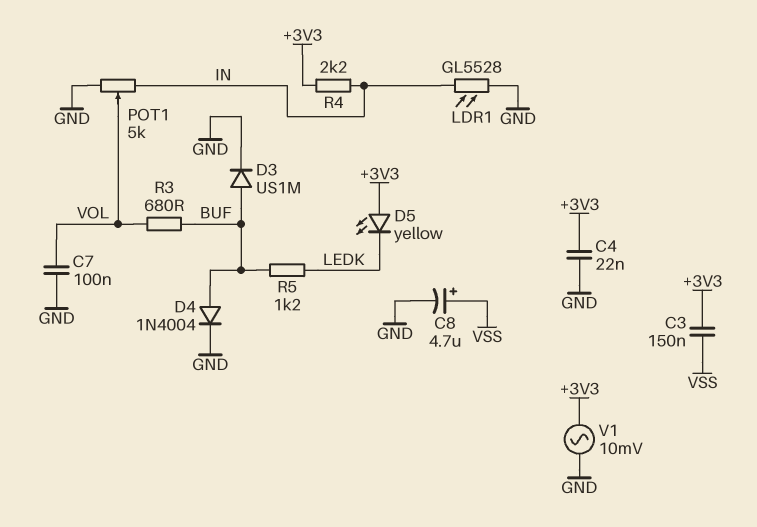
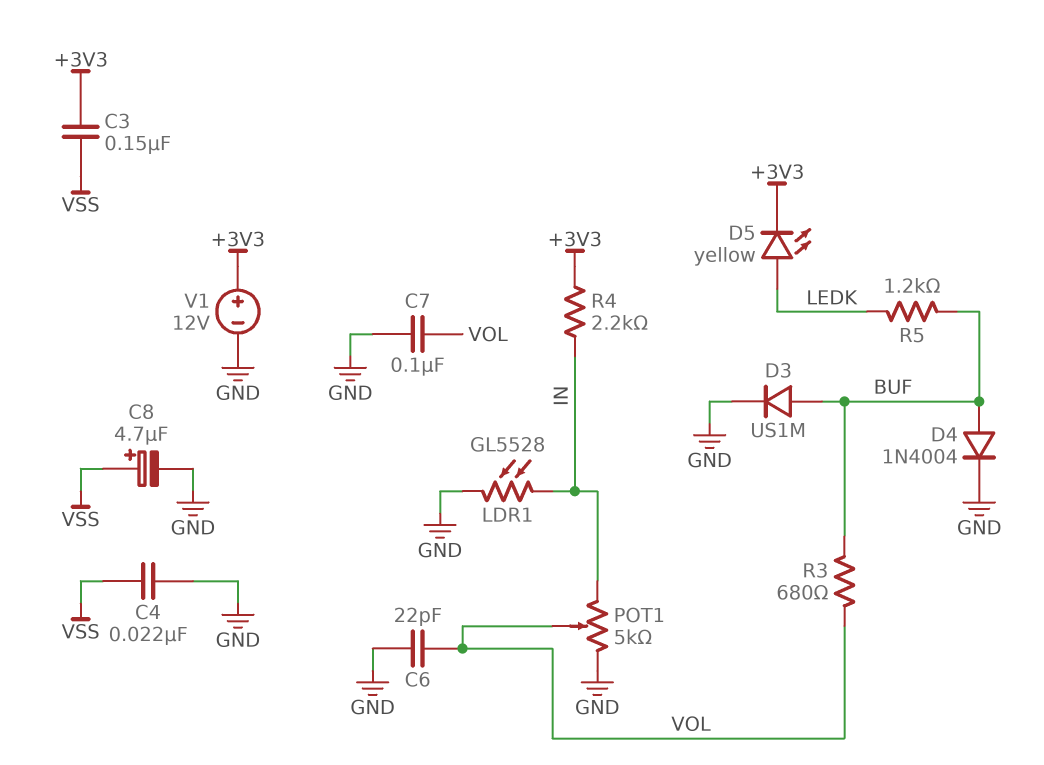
C4: 22nF (+3V3, GND) -> 22nF (GND, VSS)
C6: none -> 22pF (GND, VOL)
D5: LED yellow (A +3V3, K LEDK) -> LED yellow (A LEDK, K +3V3)
V1: AC 10mV (+3V3, GND) -> 12V (plus +3V3, minus GND)

